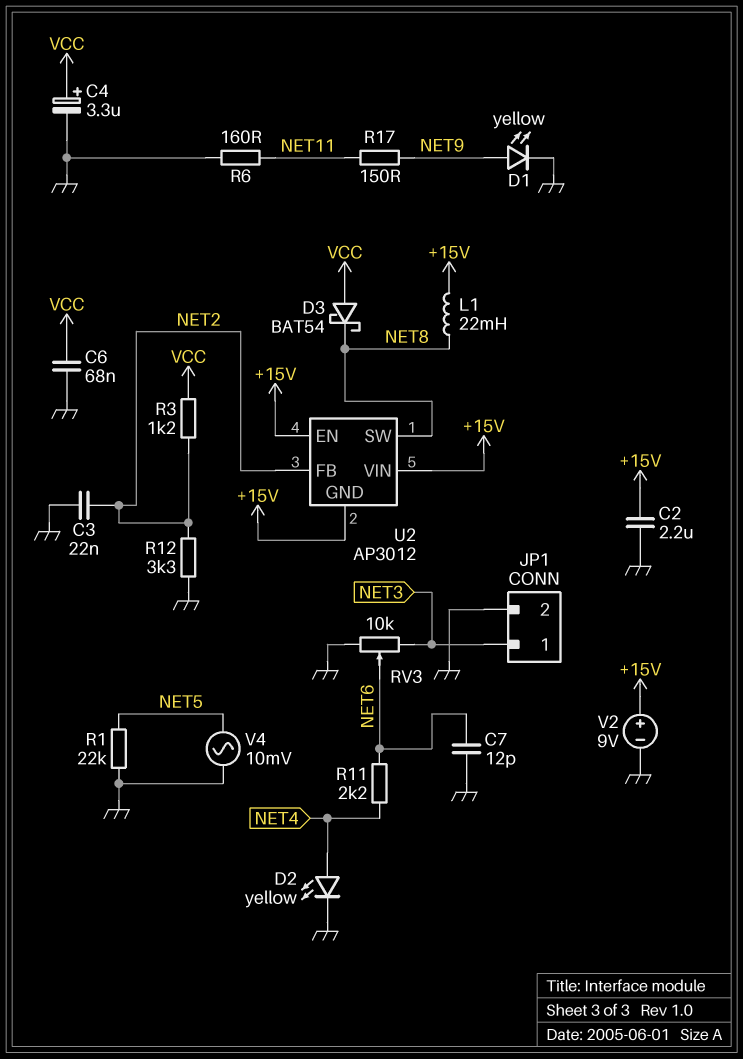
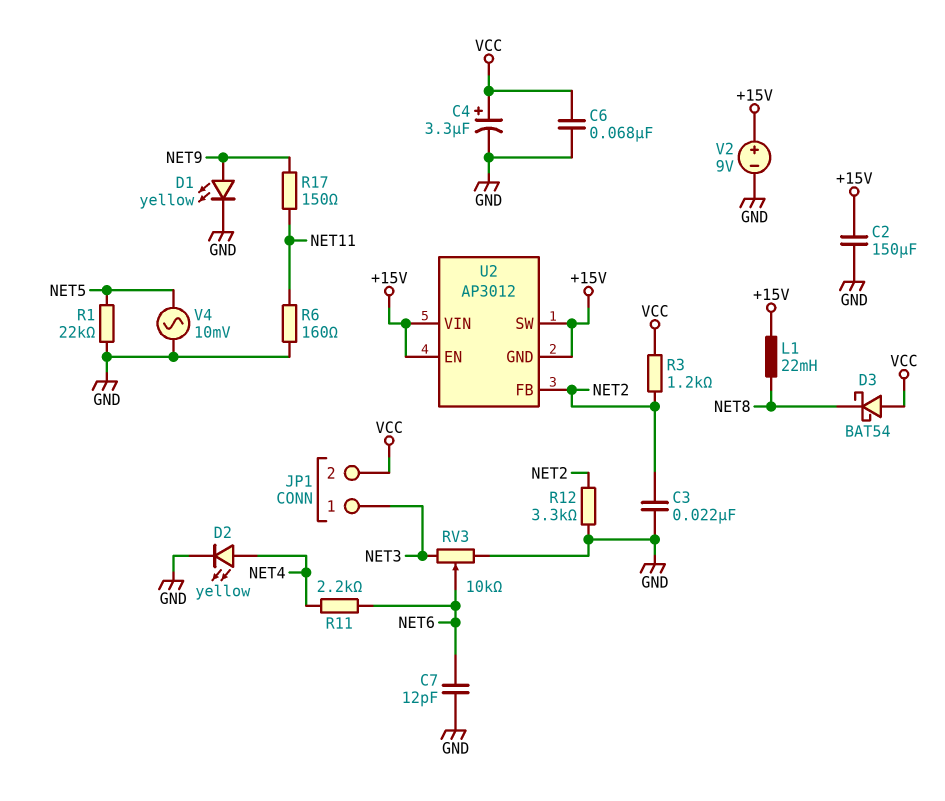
C2: 2.2uF (+15V, GND) -> 150uF (+15V, GND)
JP1 pin 2: GND -> VCC
U2 pin SW: NET8 -> +15V

